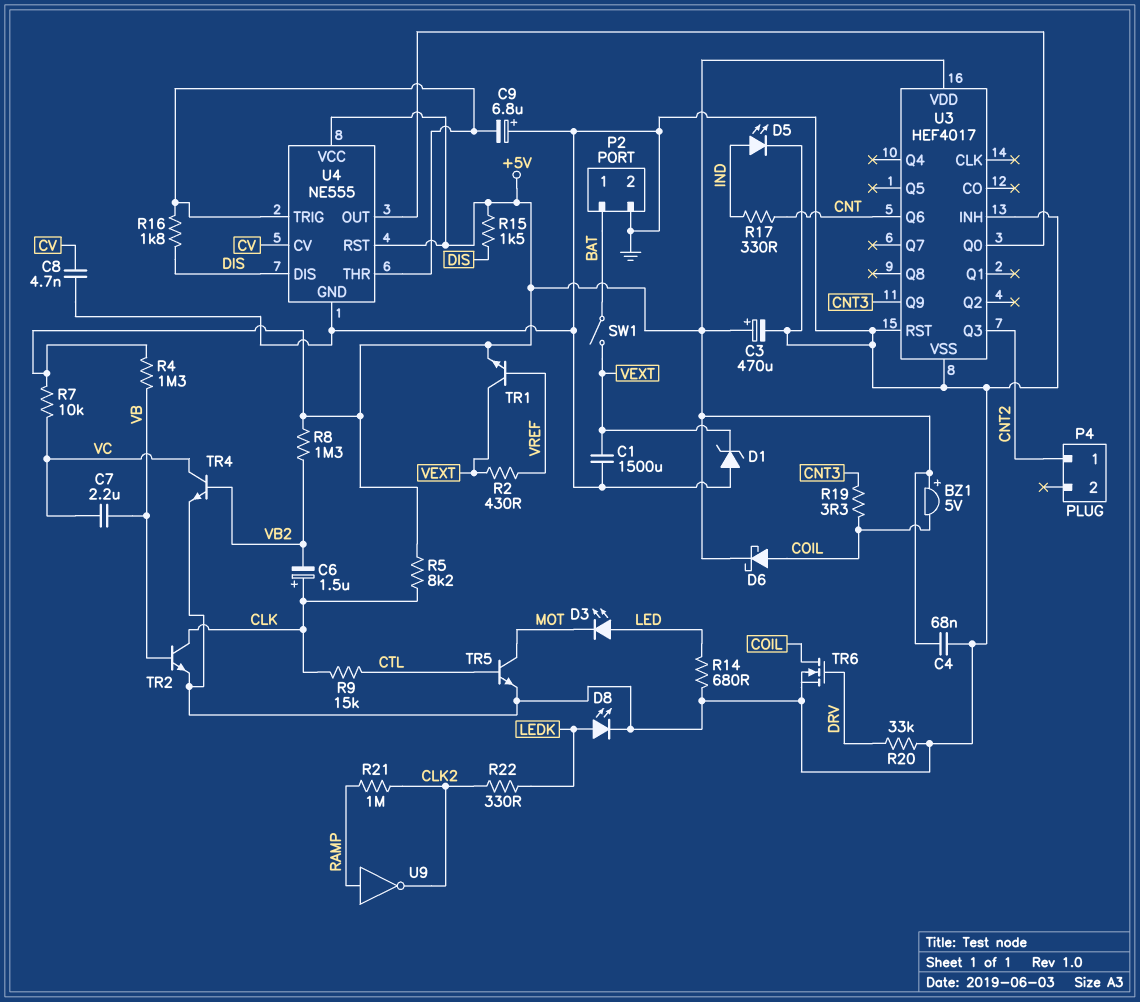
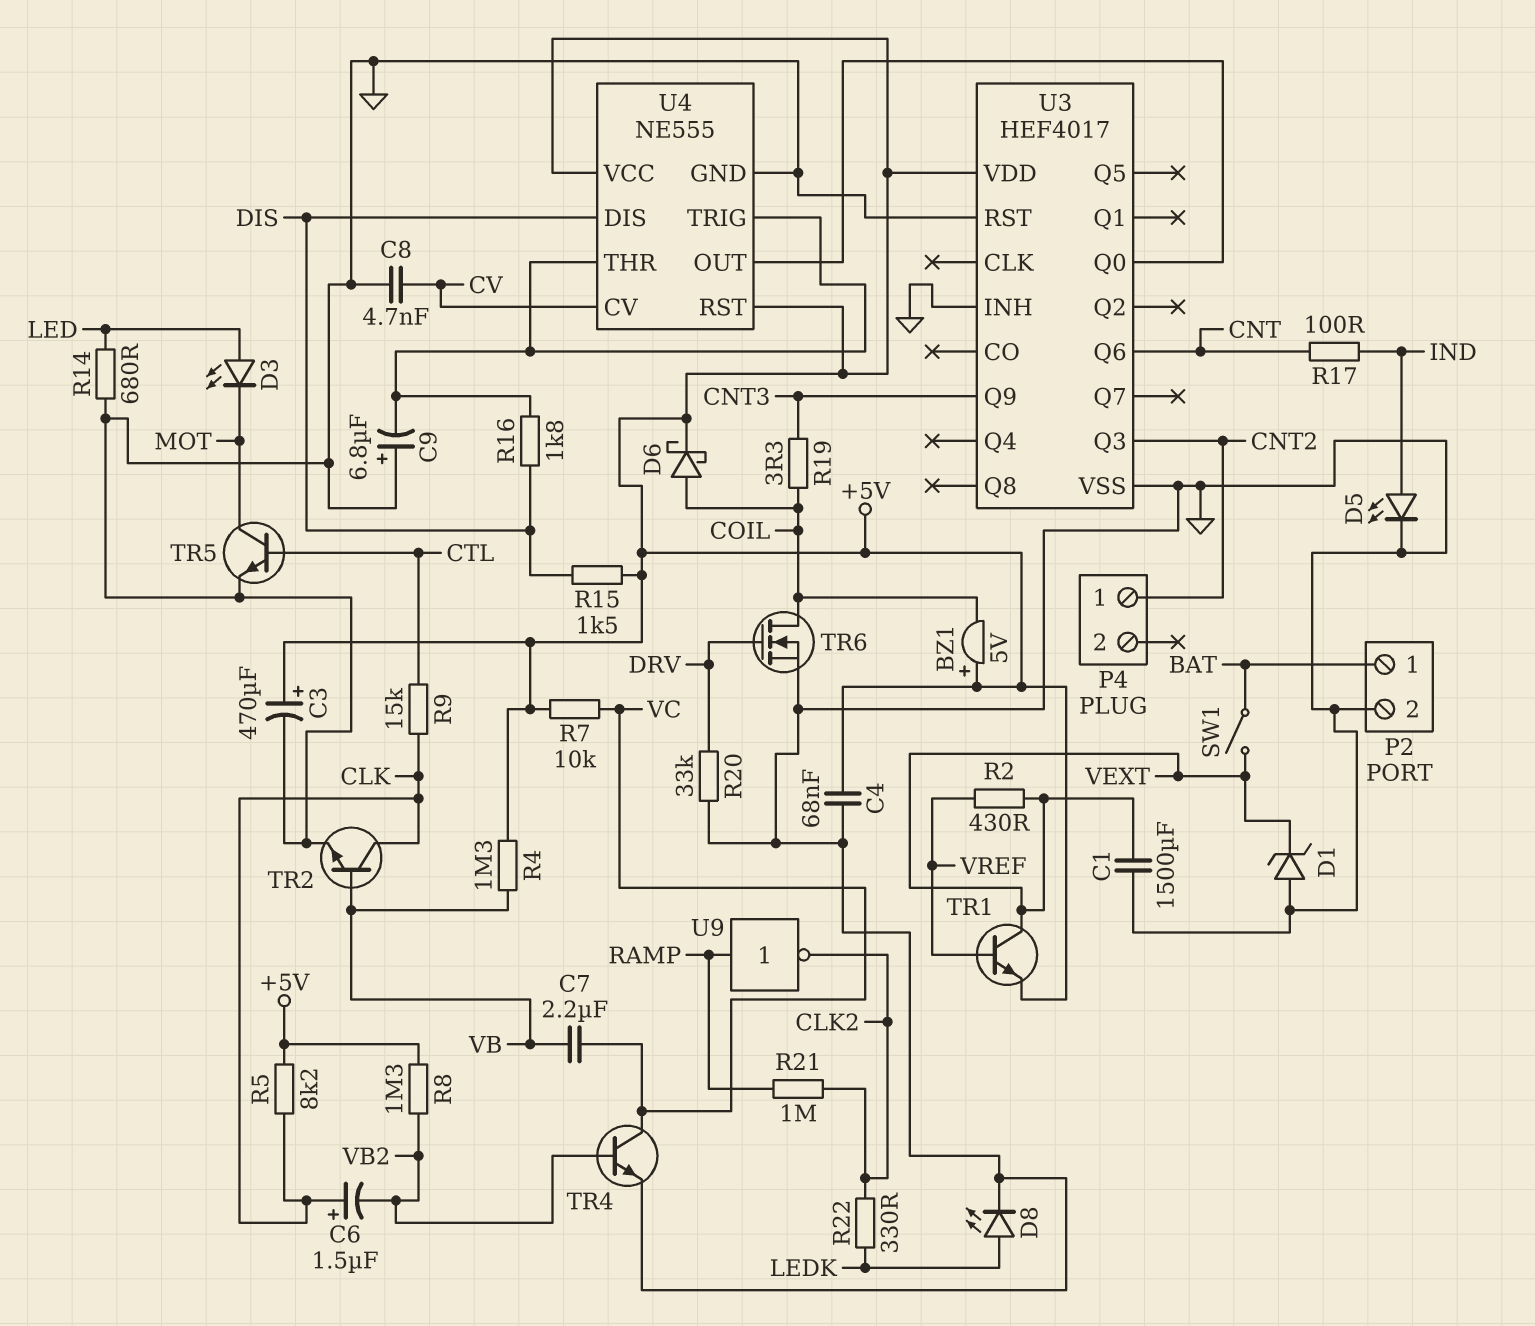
R17: 330 (CNT, IND) -> 100 (CNT, IND)

